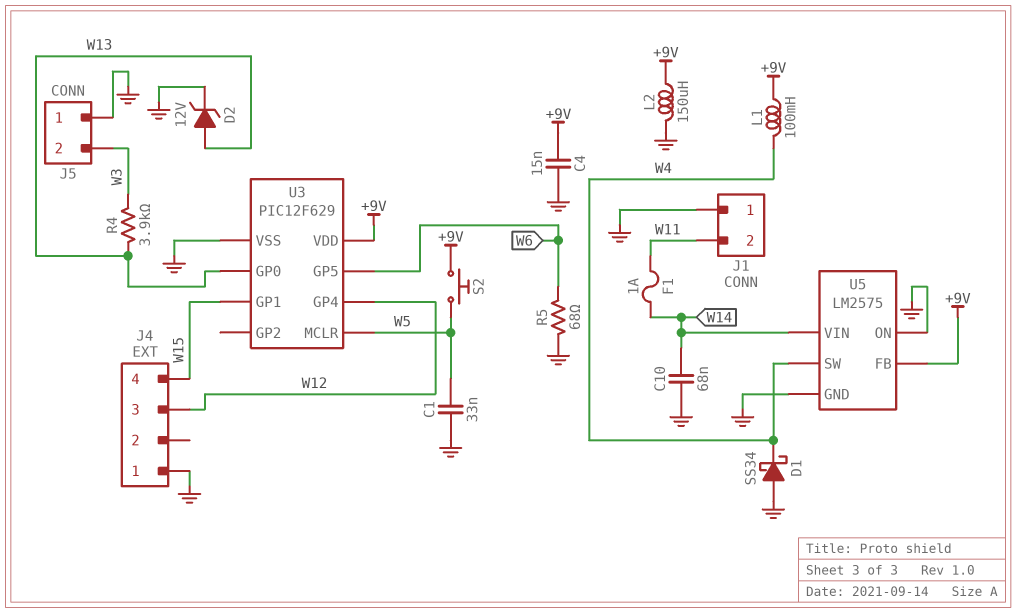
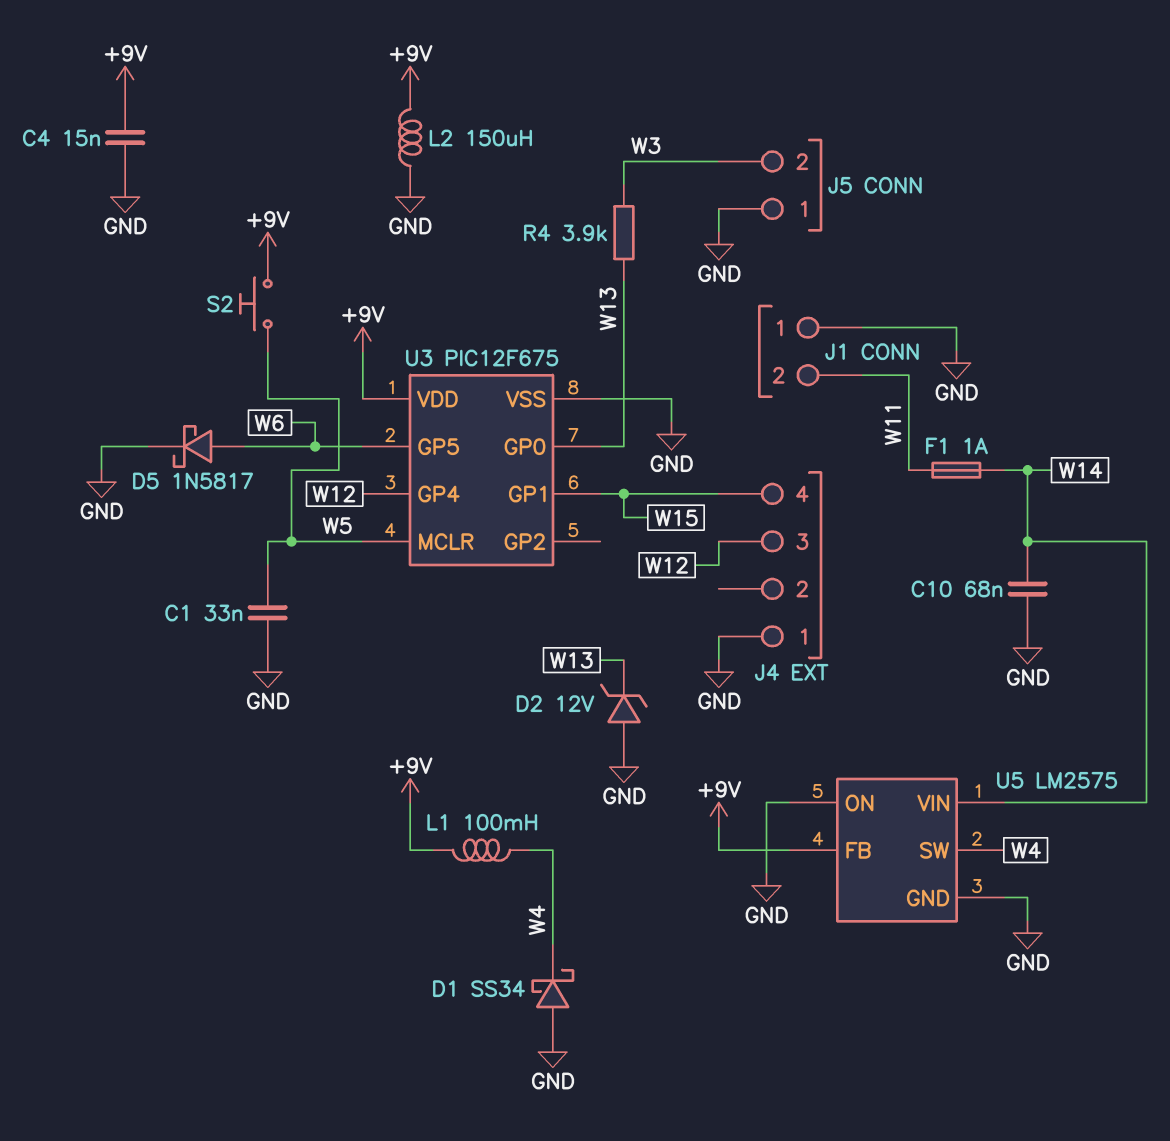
D2: zener 12V (A W13, K GND) -> zener 12V (A GND, K W13)
D5: none -> schottky 1N5817 (A W6, K GND)
R5: 68 (GND, W6) -> none
U3: PIC12F629 -> PIC12F675

